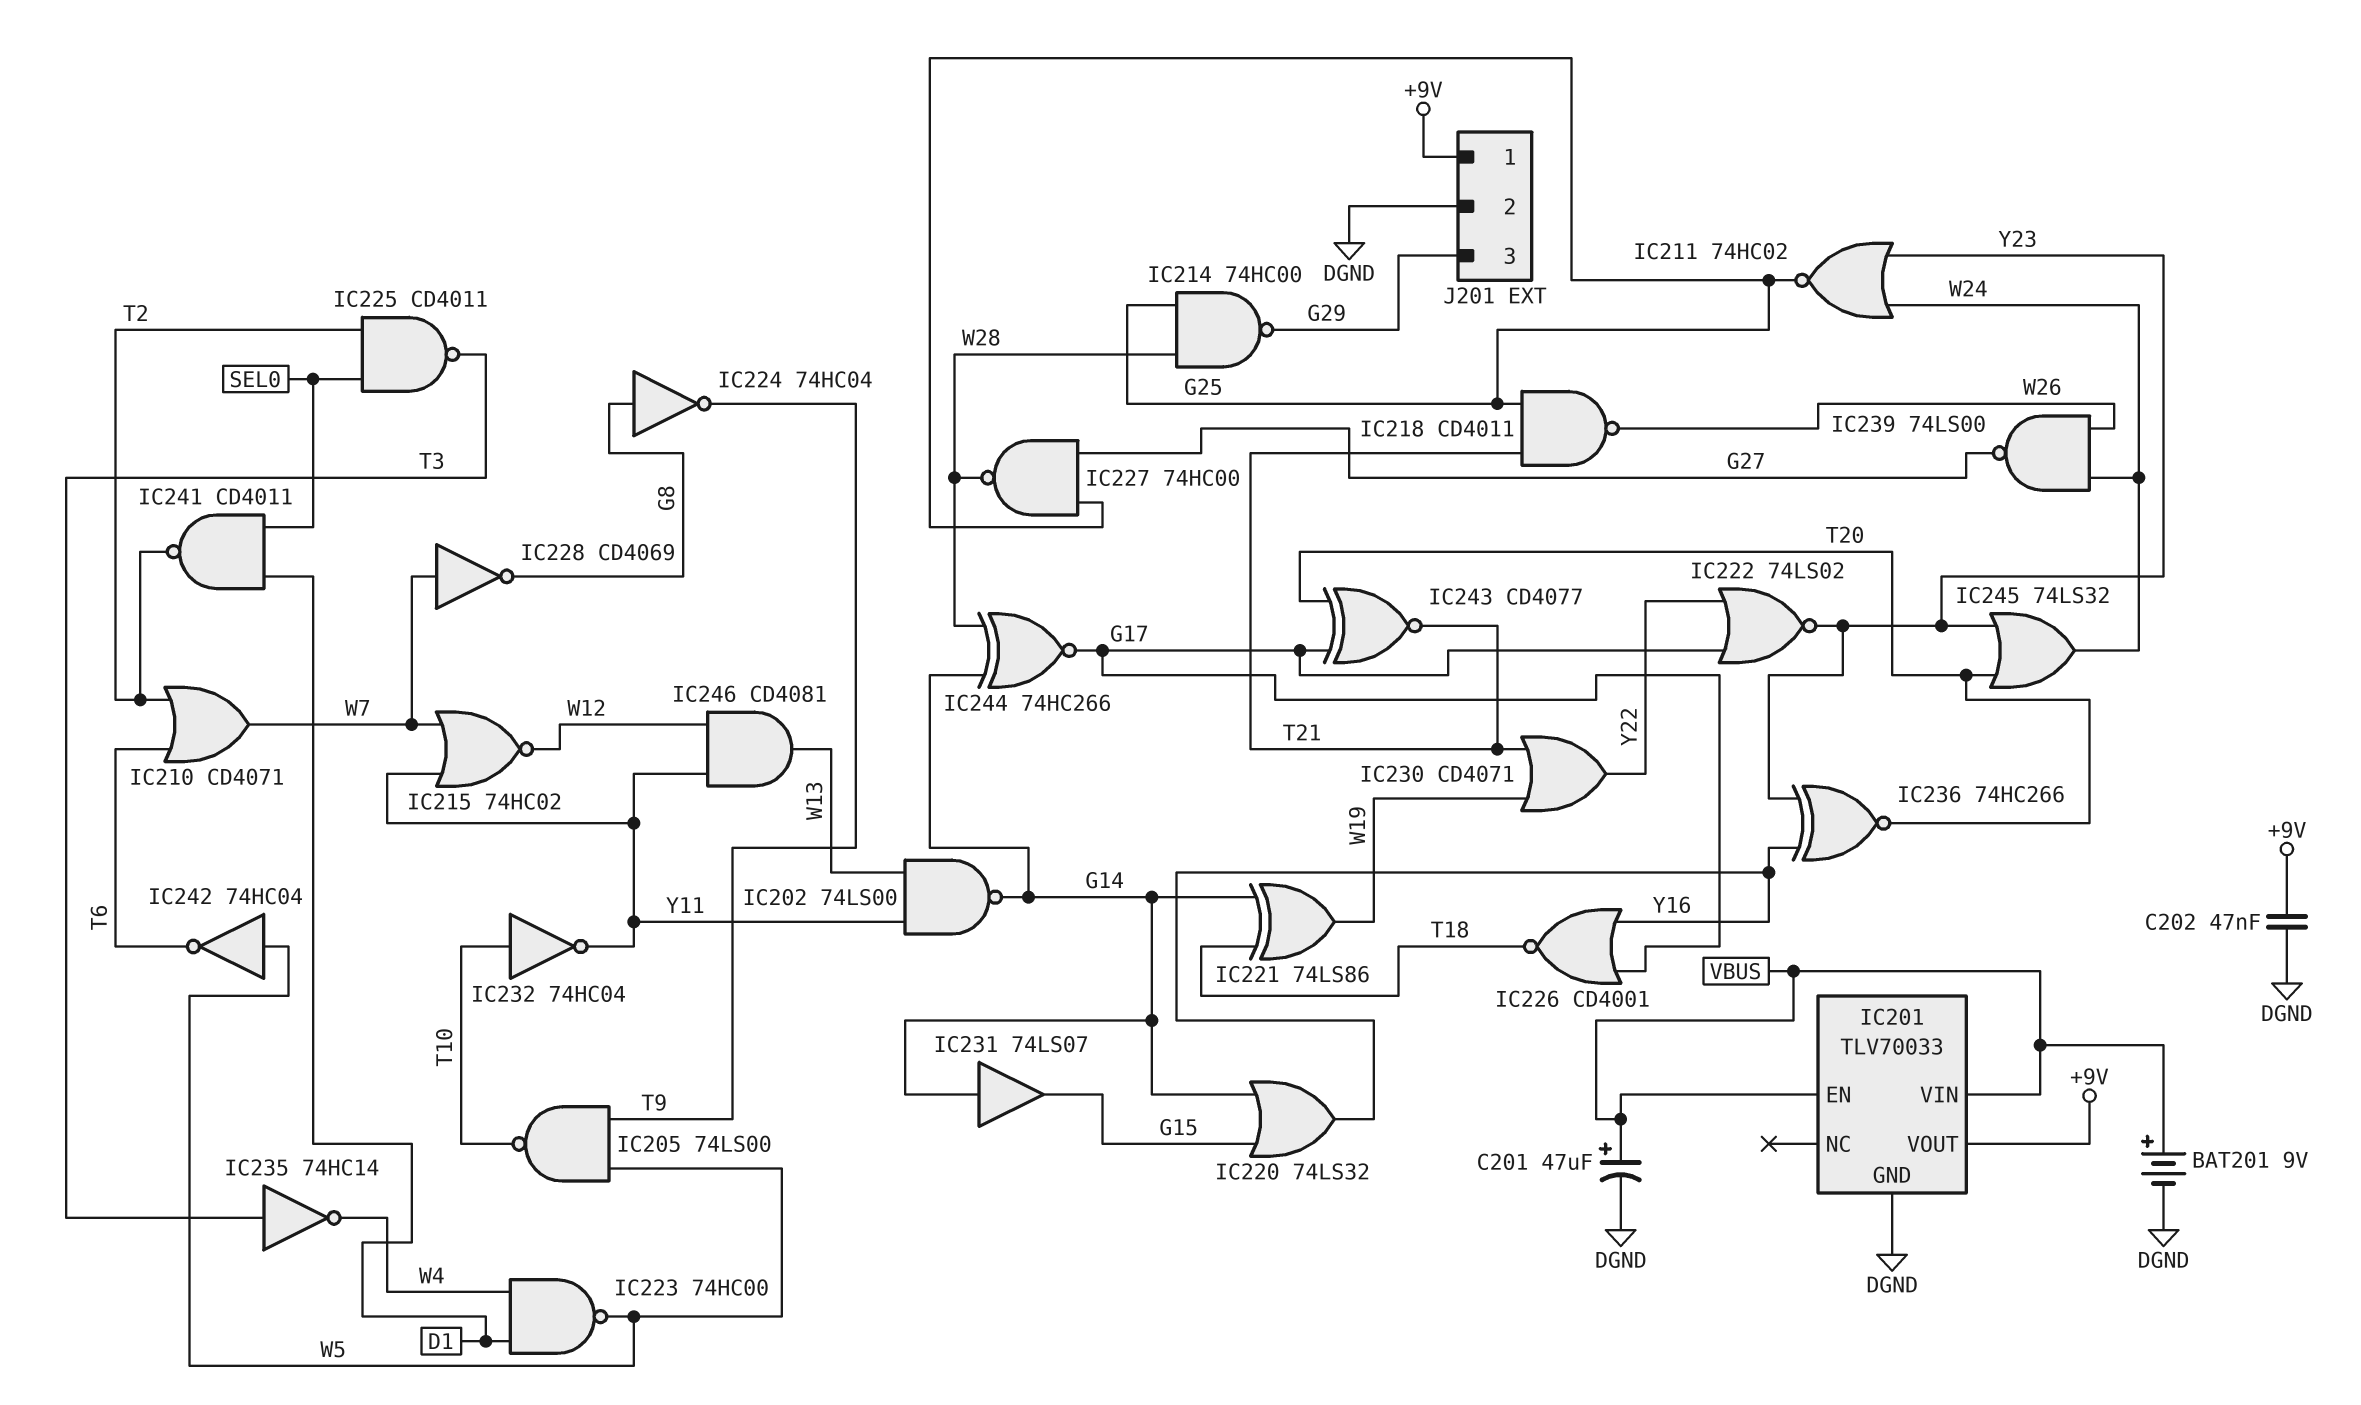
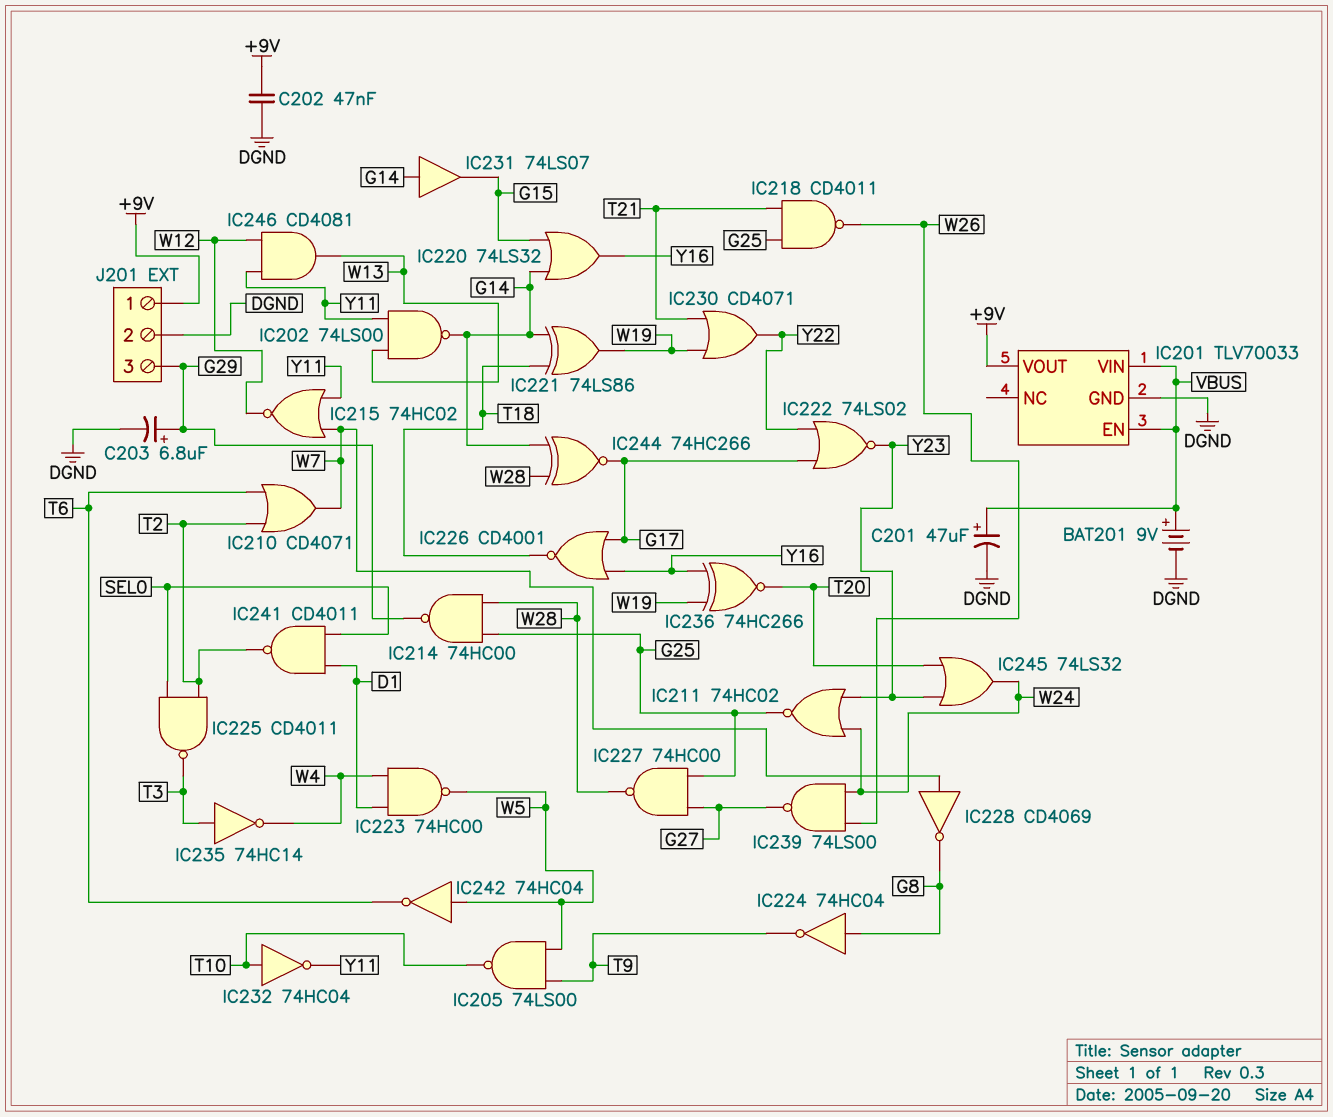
C203: none -> 6.8uF (plus G29, minus DGND)
IC236: XNOR 74HC266 (in Y16, in Y23, out T20) -> XNOR 74HC266 (in W19, in Y16, out T20)
IC243: XNOR CD4077 (in G17, in T20, out T21) -> none

